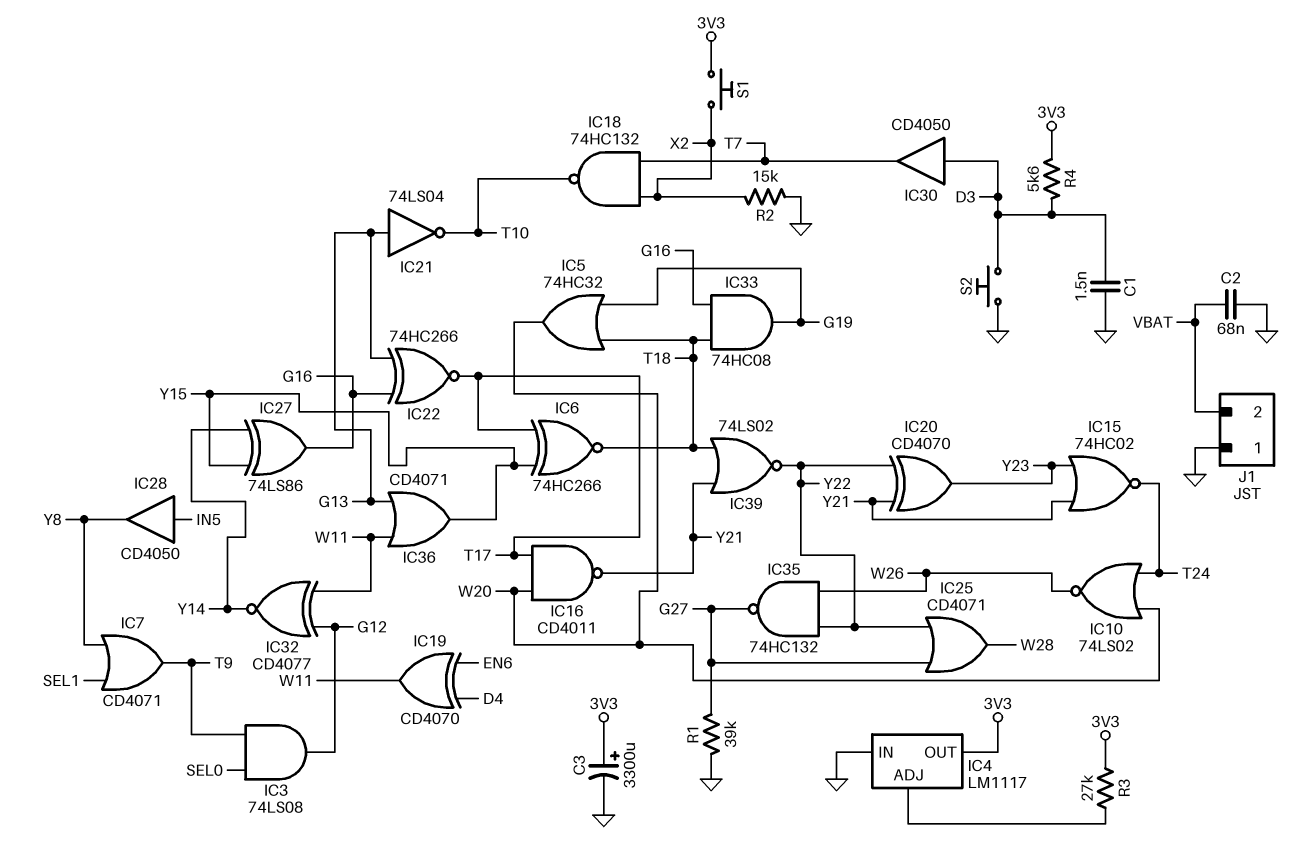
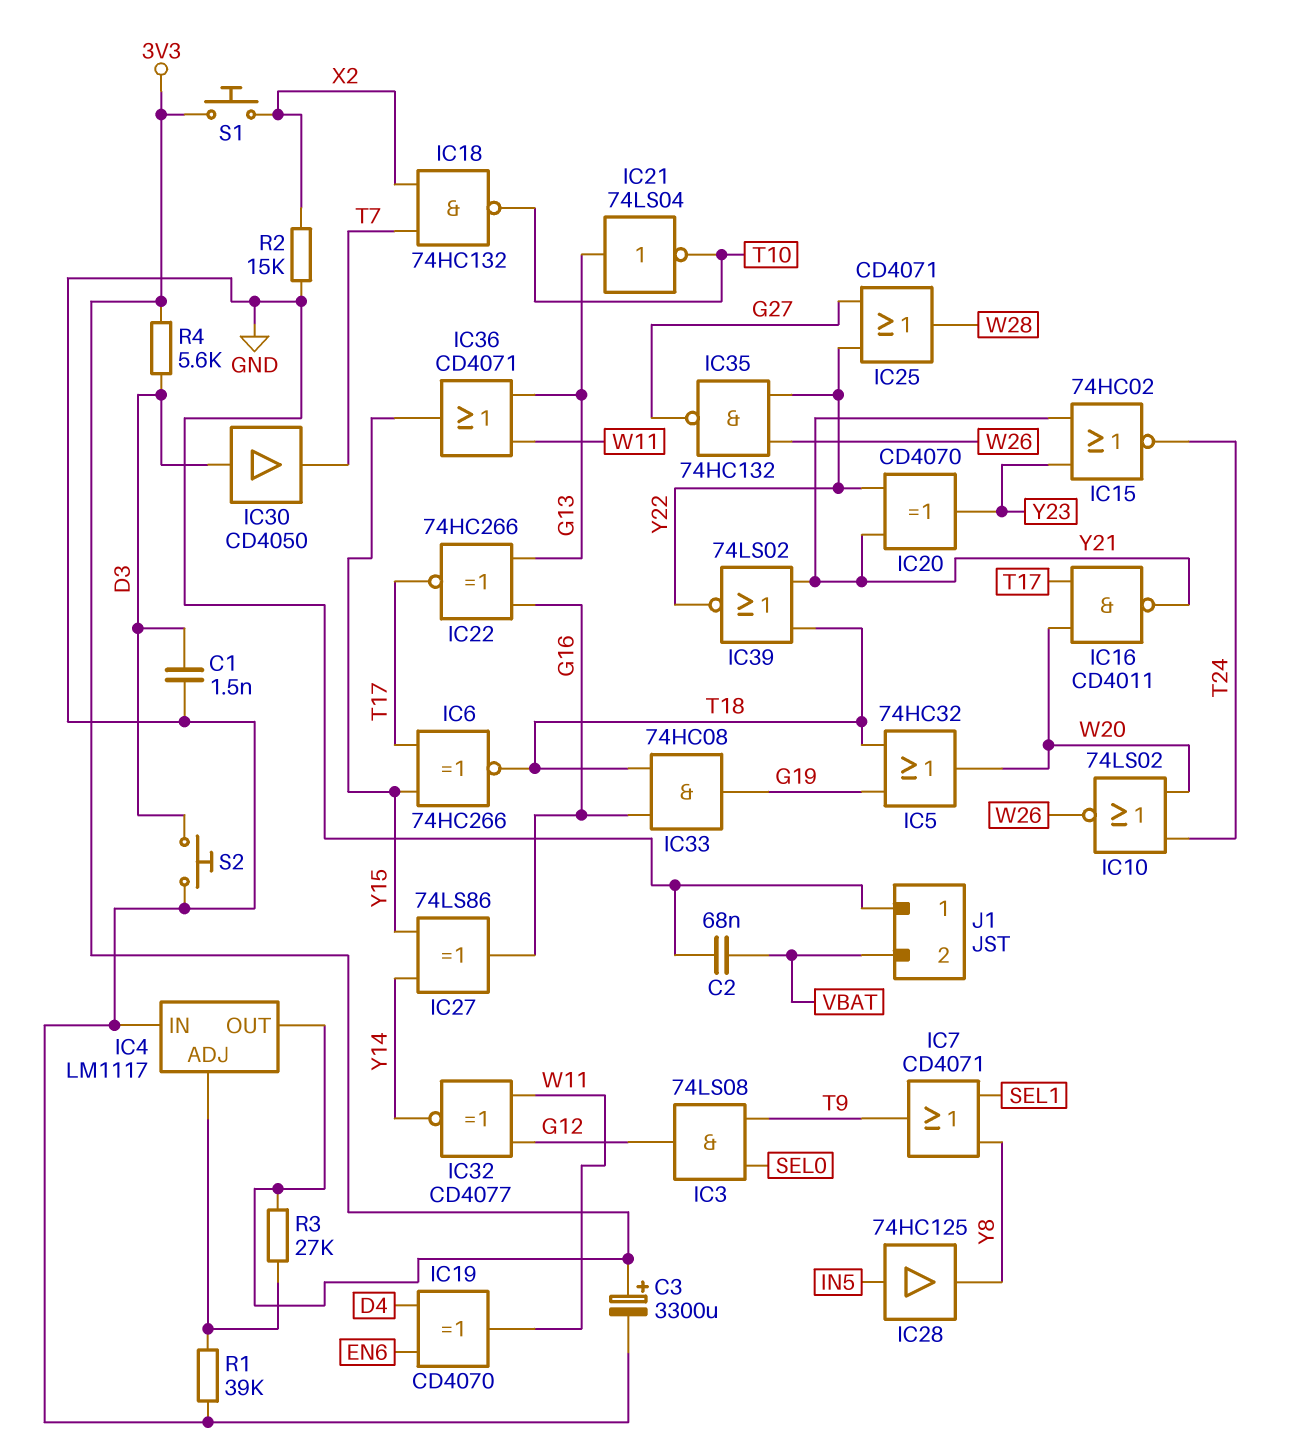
IC28: buffer CD4050 (in IN5, out Y8) -> buffer 74HC125 (in IN5, out Y8)
R1: 39k (G27, GND) -> 39k (GND, IC4/ADJ)

